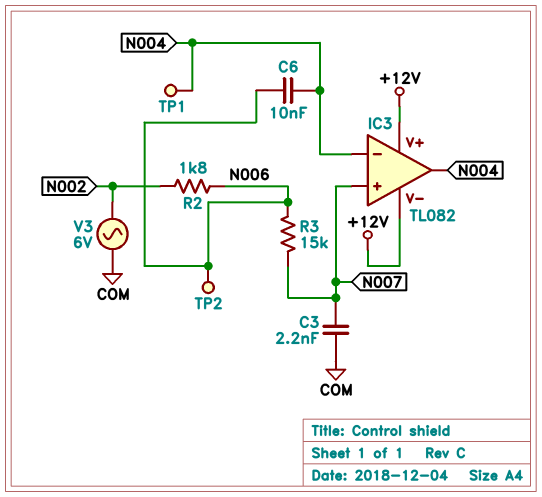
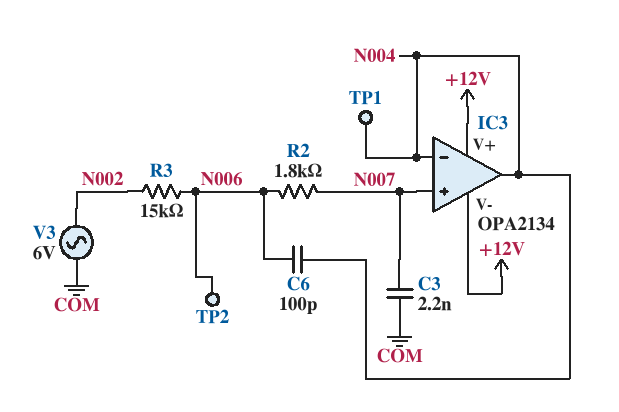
C6: 10nF (N004, N006) -> 100pF (N004, N006)
IC3: TL082 -> OPA2134
R2: 1.8k (N002, N006) -> 1.8k (N006, N007)
R3: 15k (N006, N007) -> 15k (N002, N006)

